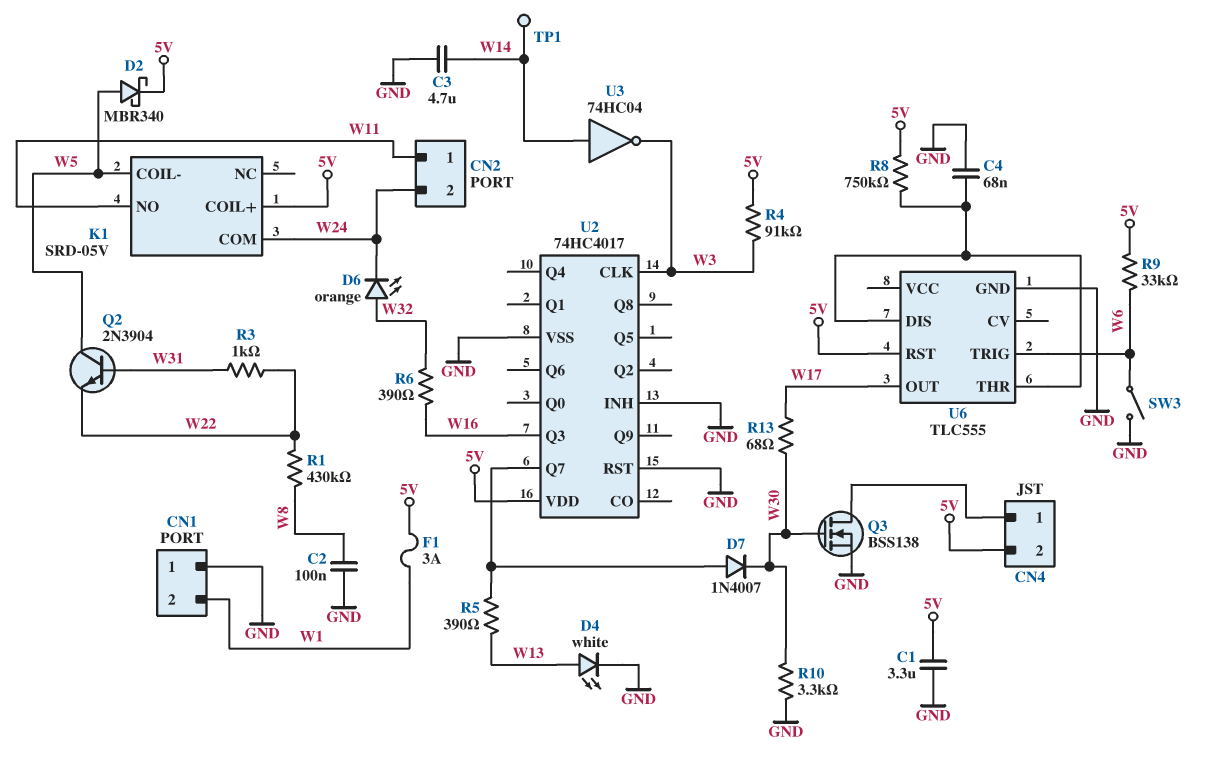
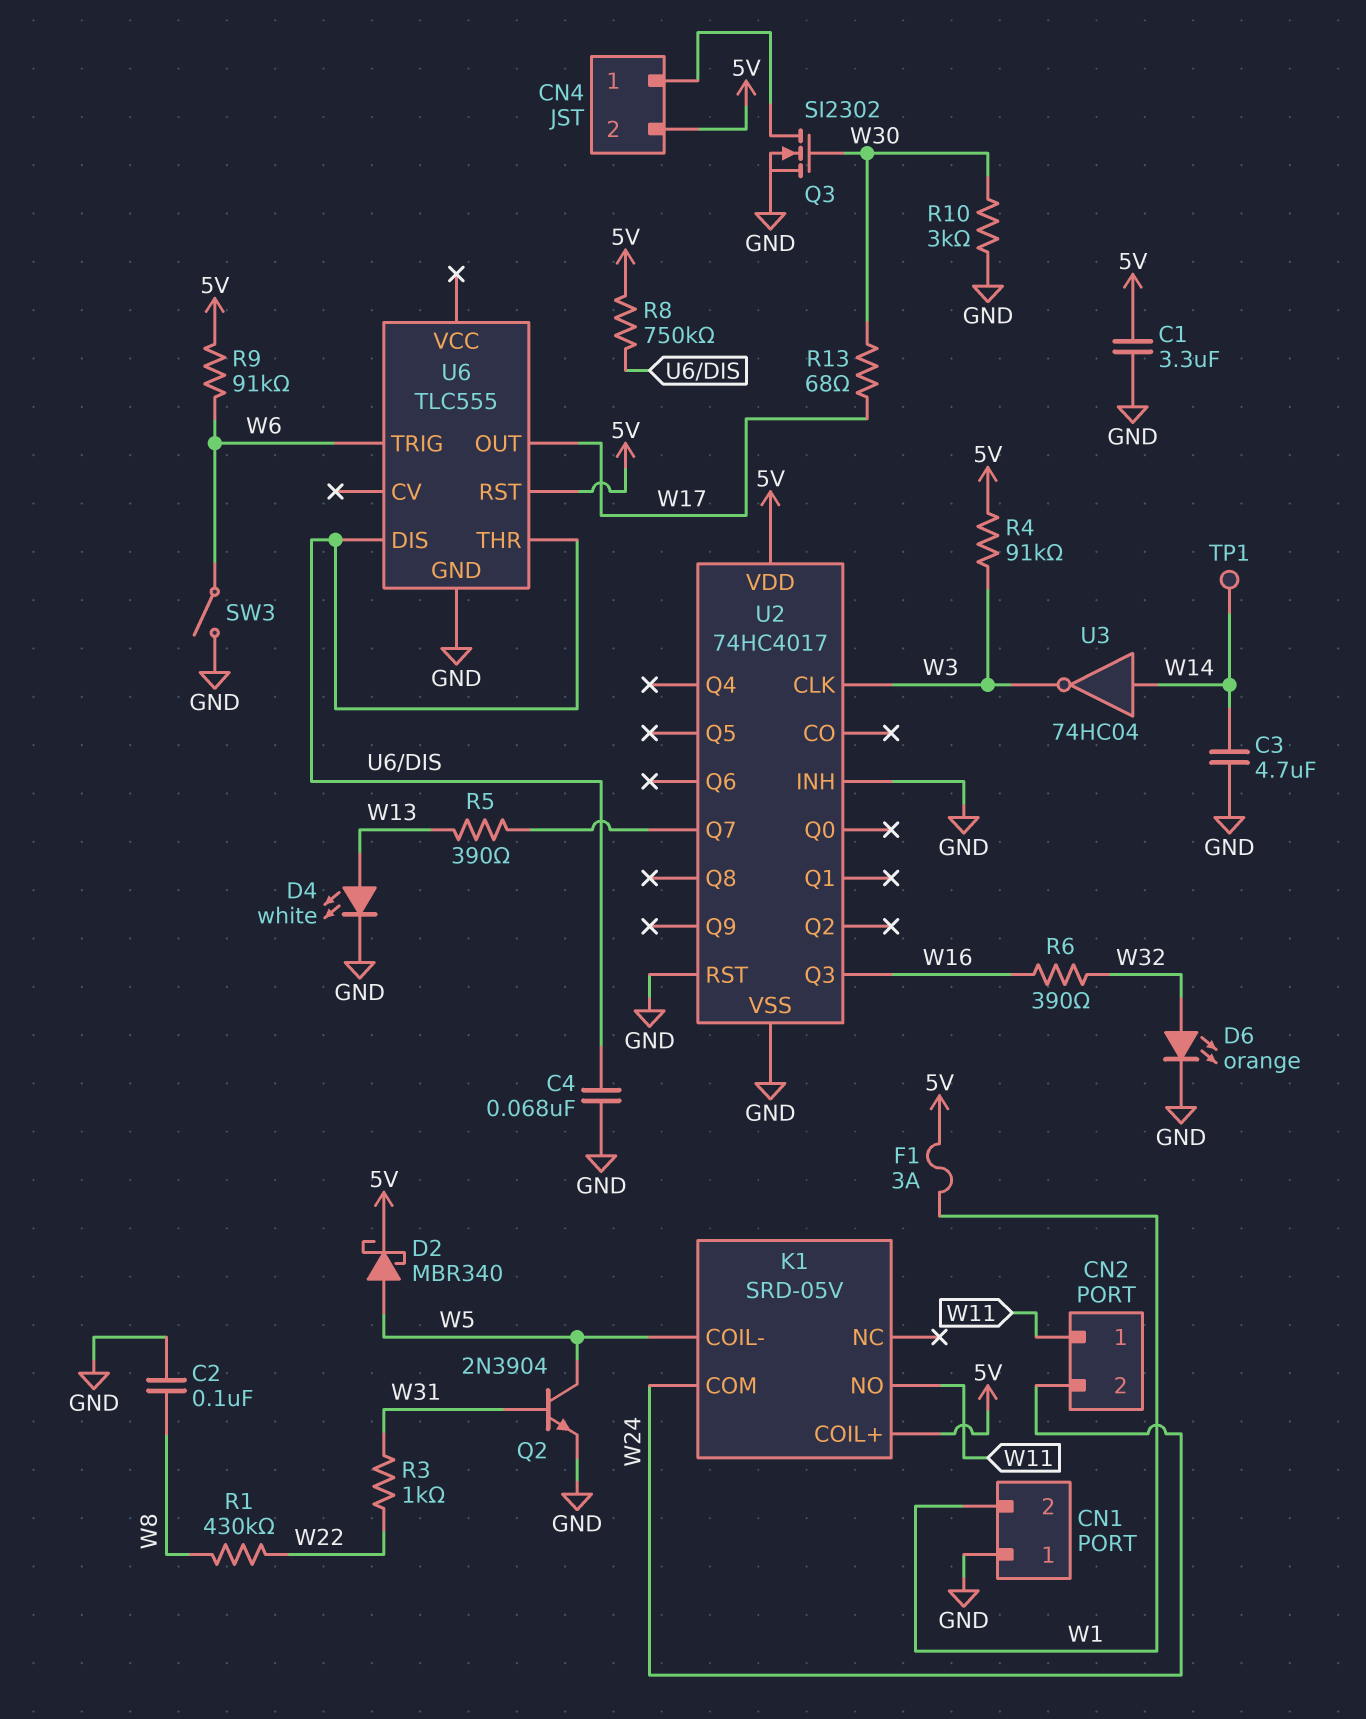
D6: LED orange (A W32, K W24) -> LED orange (A W32, K GND)
D7: diode 1N4007 (A U2/Q7, K W30) -> none
Q2: NPN 2N3904 (B W31, C W5, E W22) -> NPN 2N3904 (B W31, C W5, E GND)
Q3: NMOS BSS138 (G W30, D CN4/1, S GND) -> NMOS SI2302 (G W30, D CN4/1, S GND)
R9: 33k (5V, W6) -> 91k (5V, W6)
R10: 3.3k (GND, W30) -> 3k (GND, W30)

